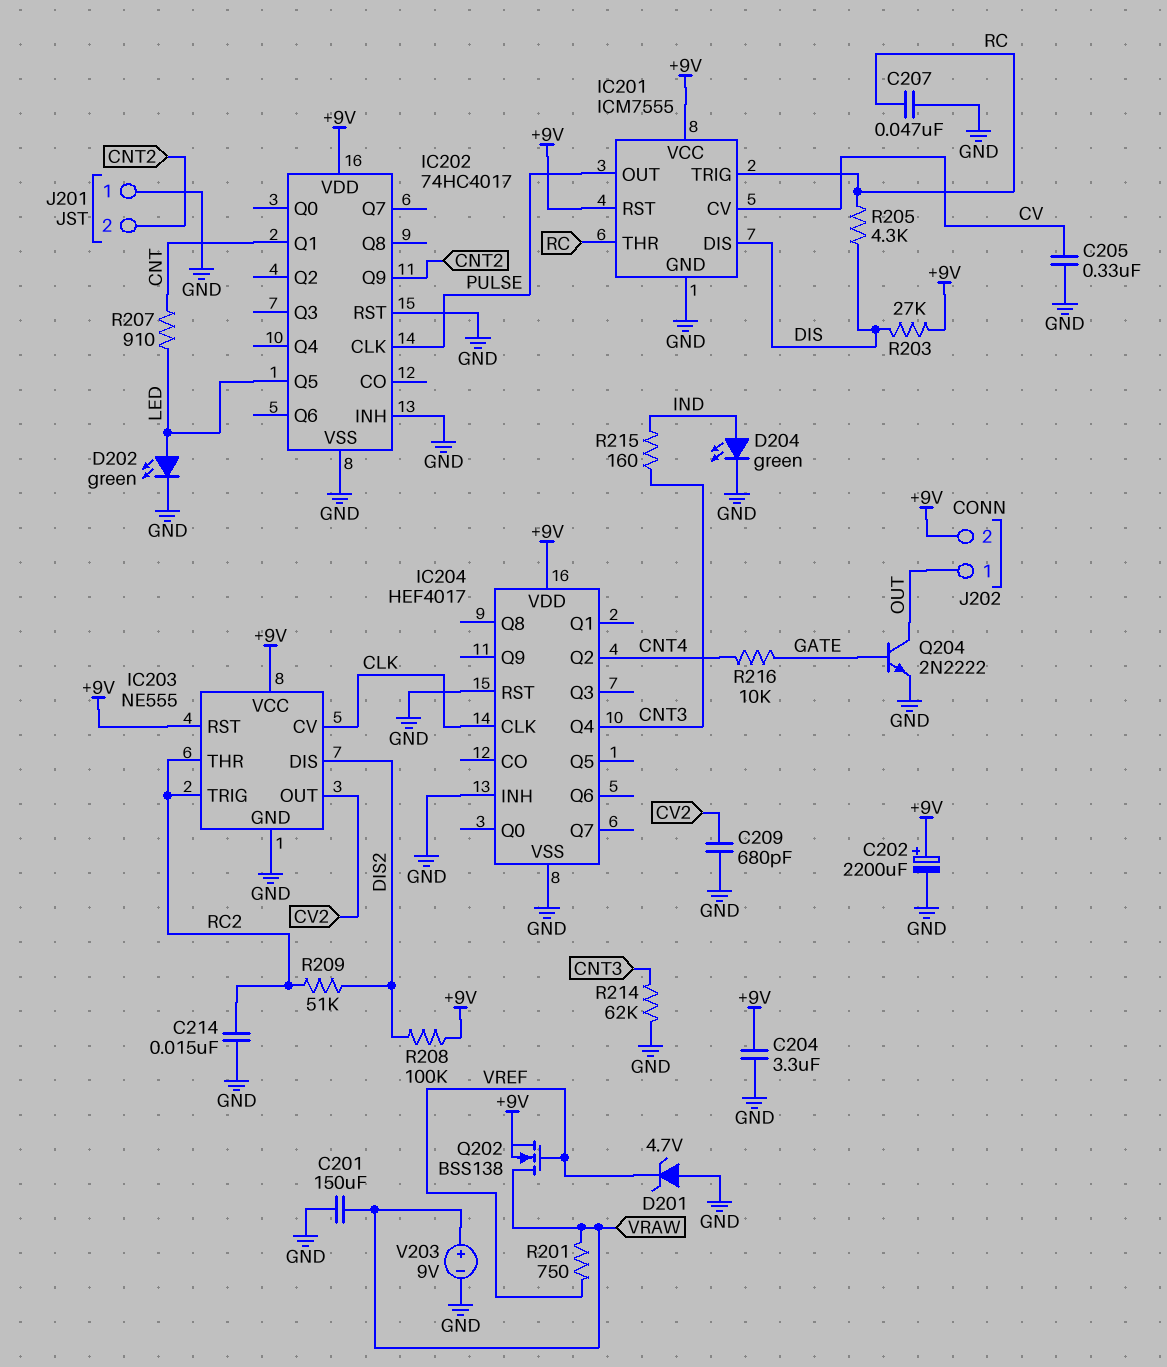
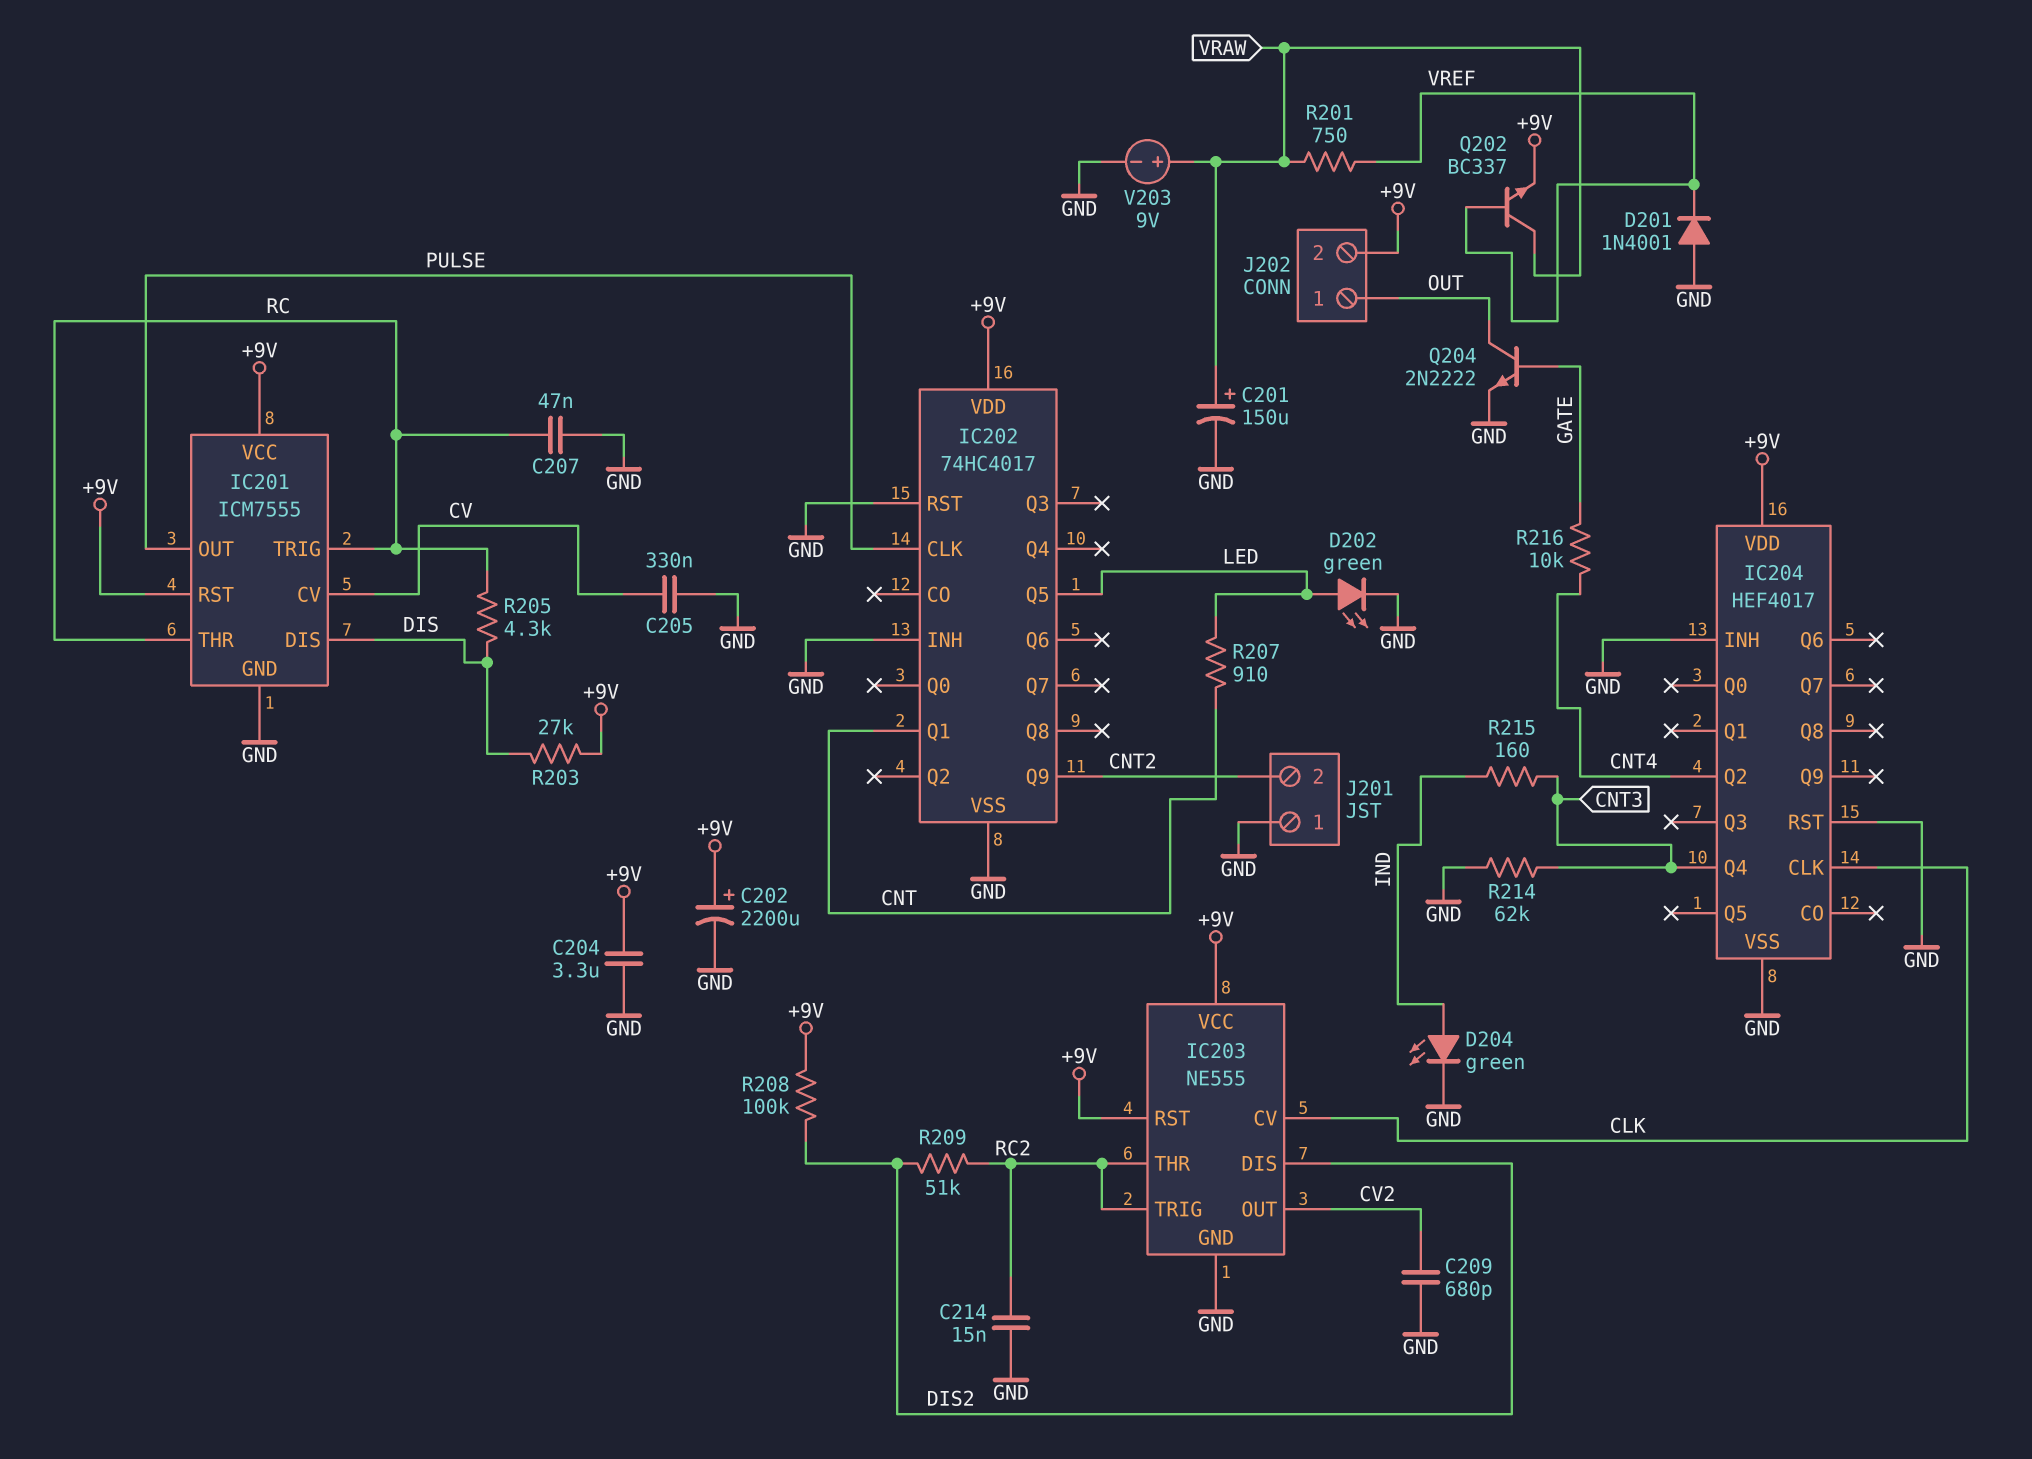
C201: 150uF (GND, VRAW) -> 150uF (plus VRAW, minus GND)
D201: zener 4.7V (A GND, K VREF) -> diode 1N4001 (A GND, K VREF)
Q202: NMOS BSS138 (G VREF, D VRAW, S +9V) -> NPN BC337 (B VREF, C VRAW, E +9V)

